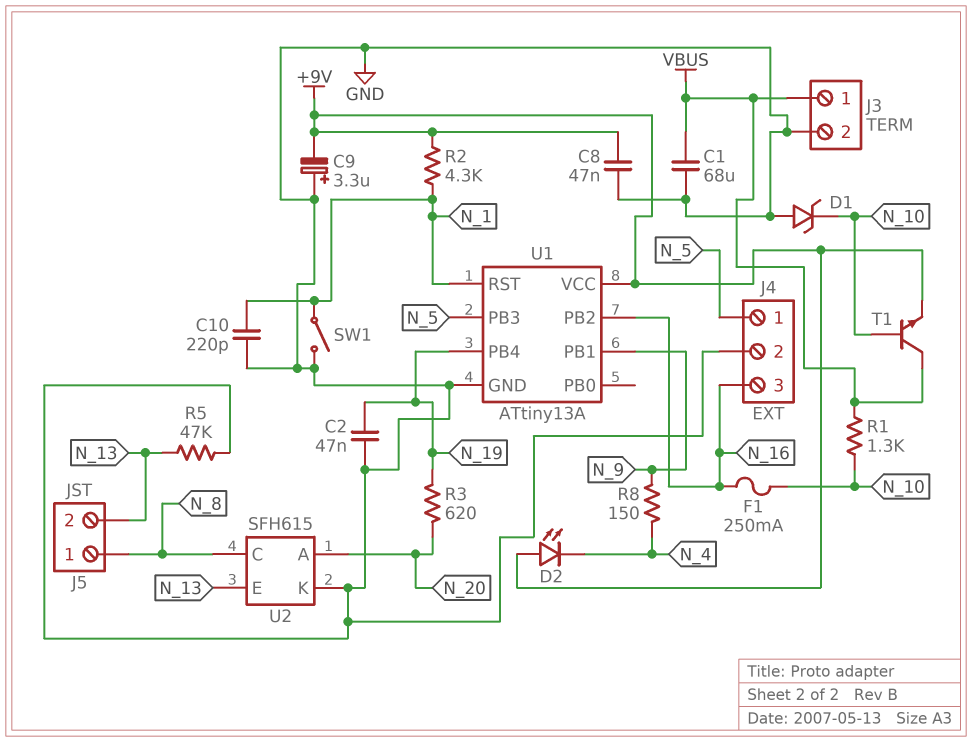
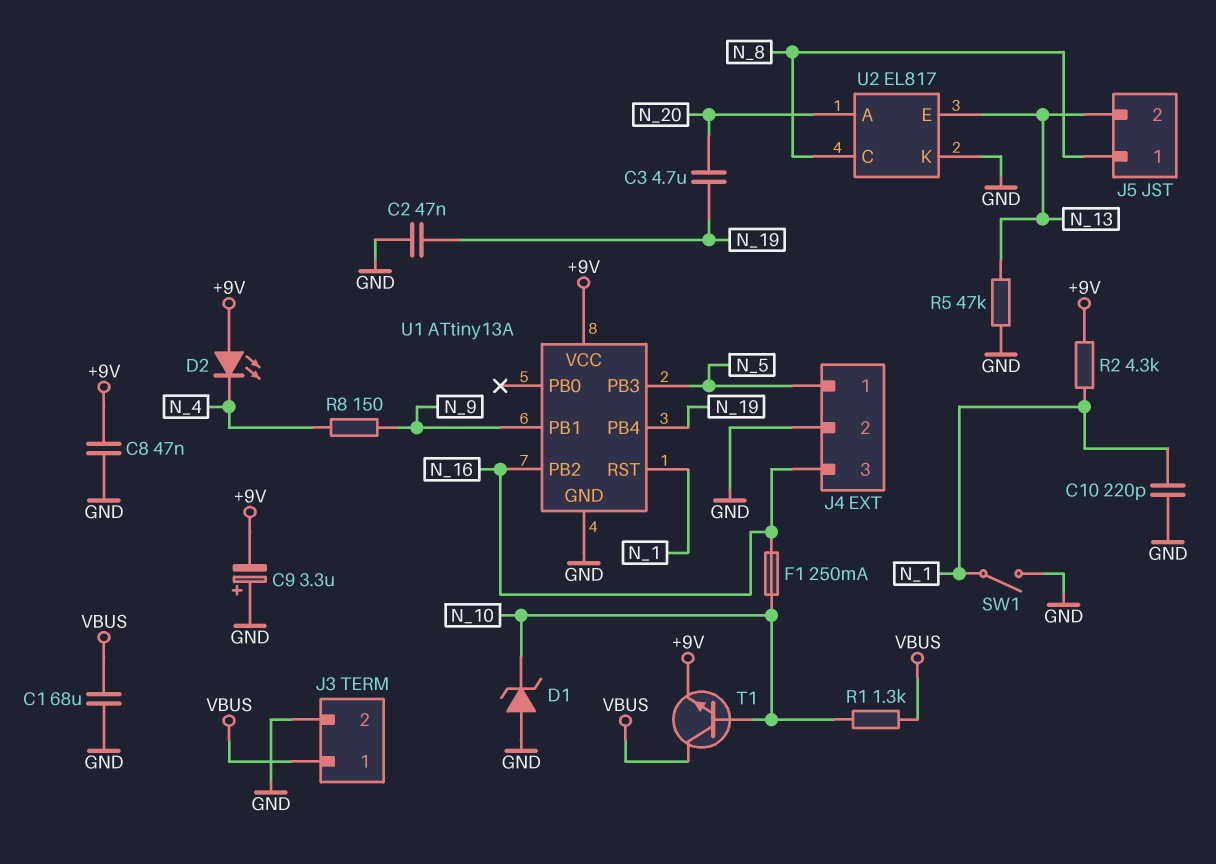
C3: none -> 4.7uF (N_19, N_20)
R3: 620 (N_19, N_20) -> none
U2: SFH615 -> EL817

